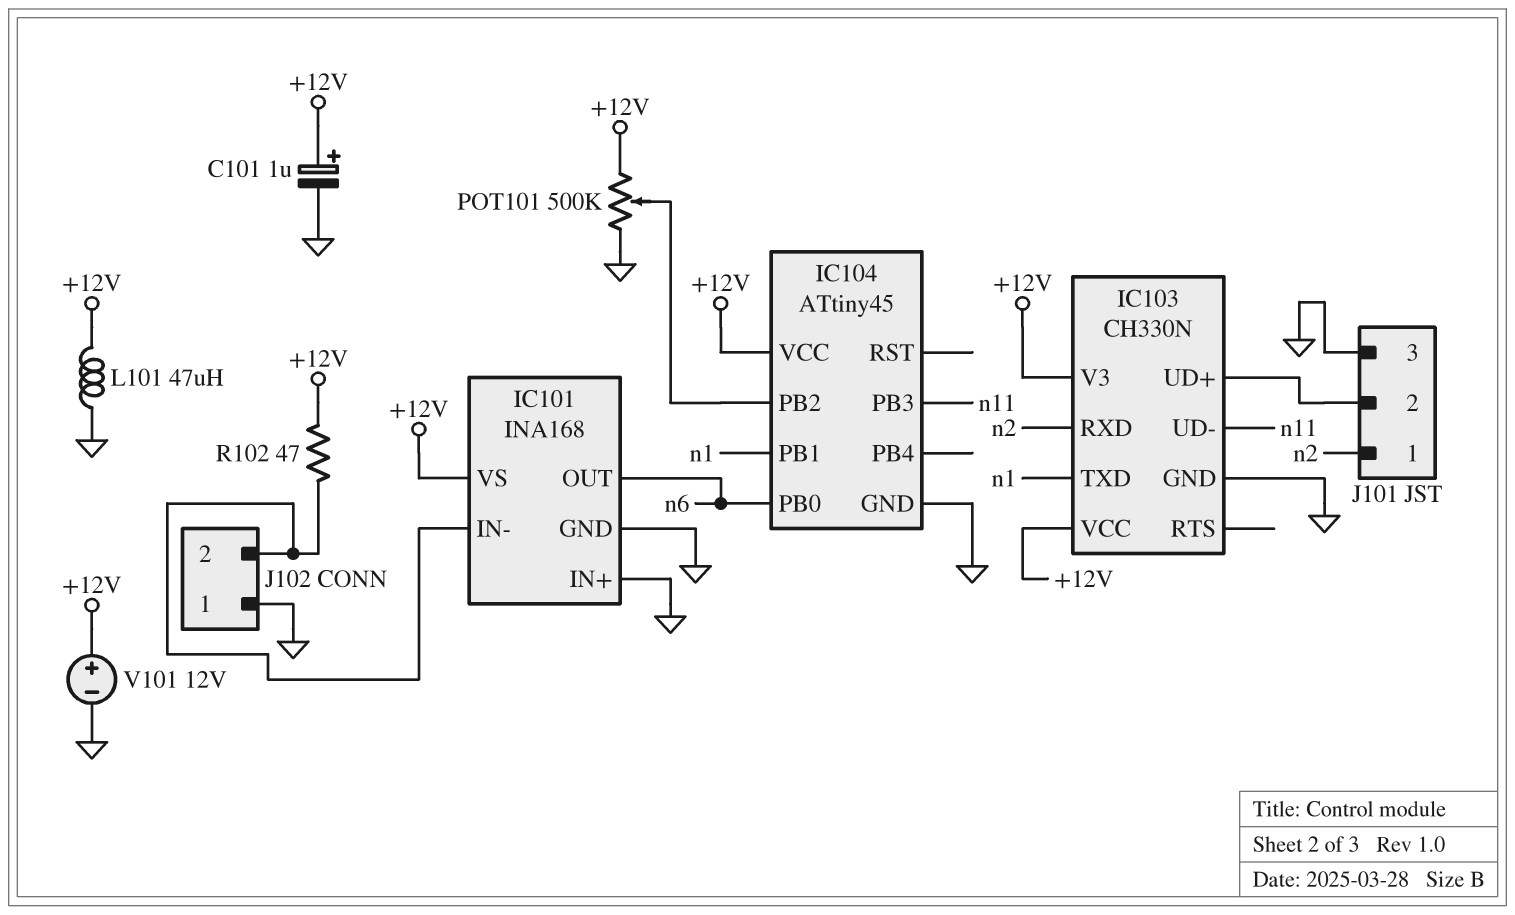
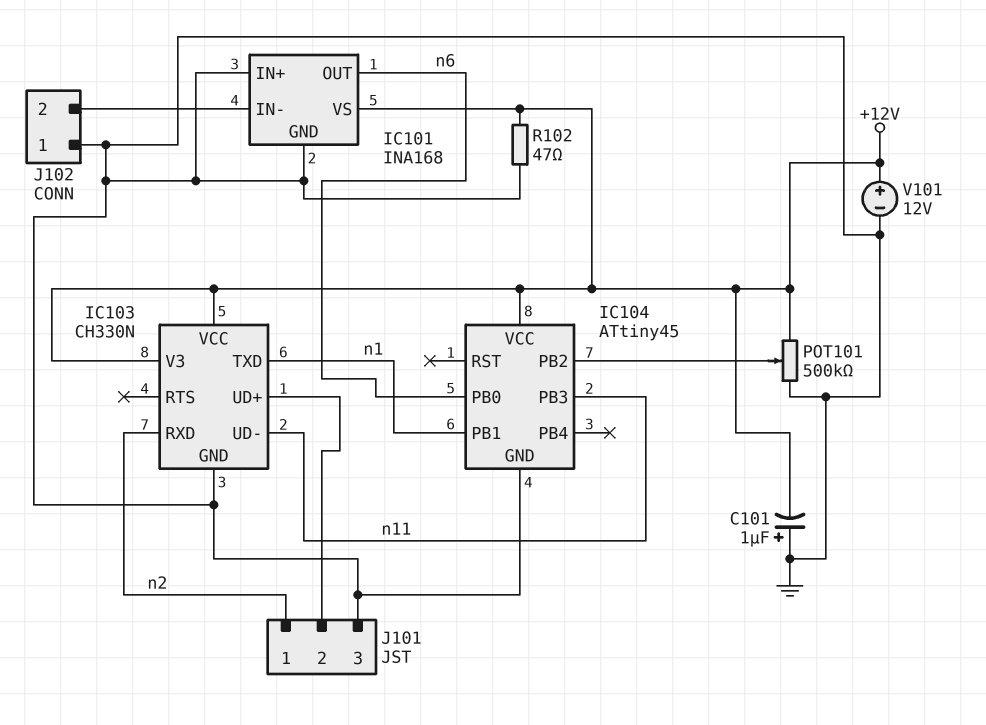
C101: 1uF (plus +12V, minus GND) -> 1uF (plus GND, minus +12V)
L101: 47uH (+12V, GND) -> none
R102: 47 (+12V, IC101/IN-) -> 47 (+12V, GND)

